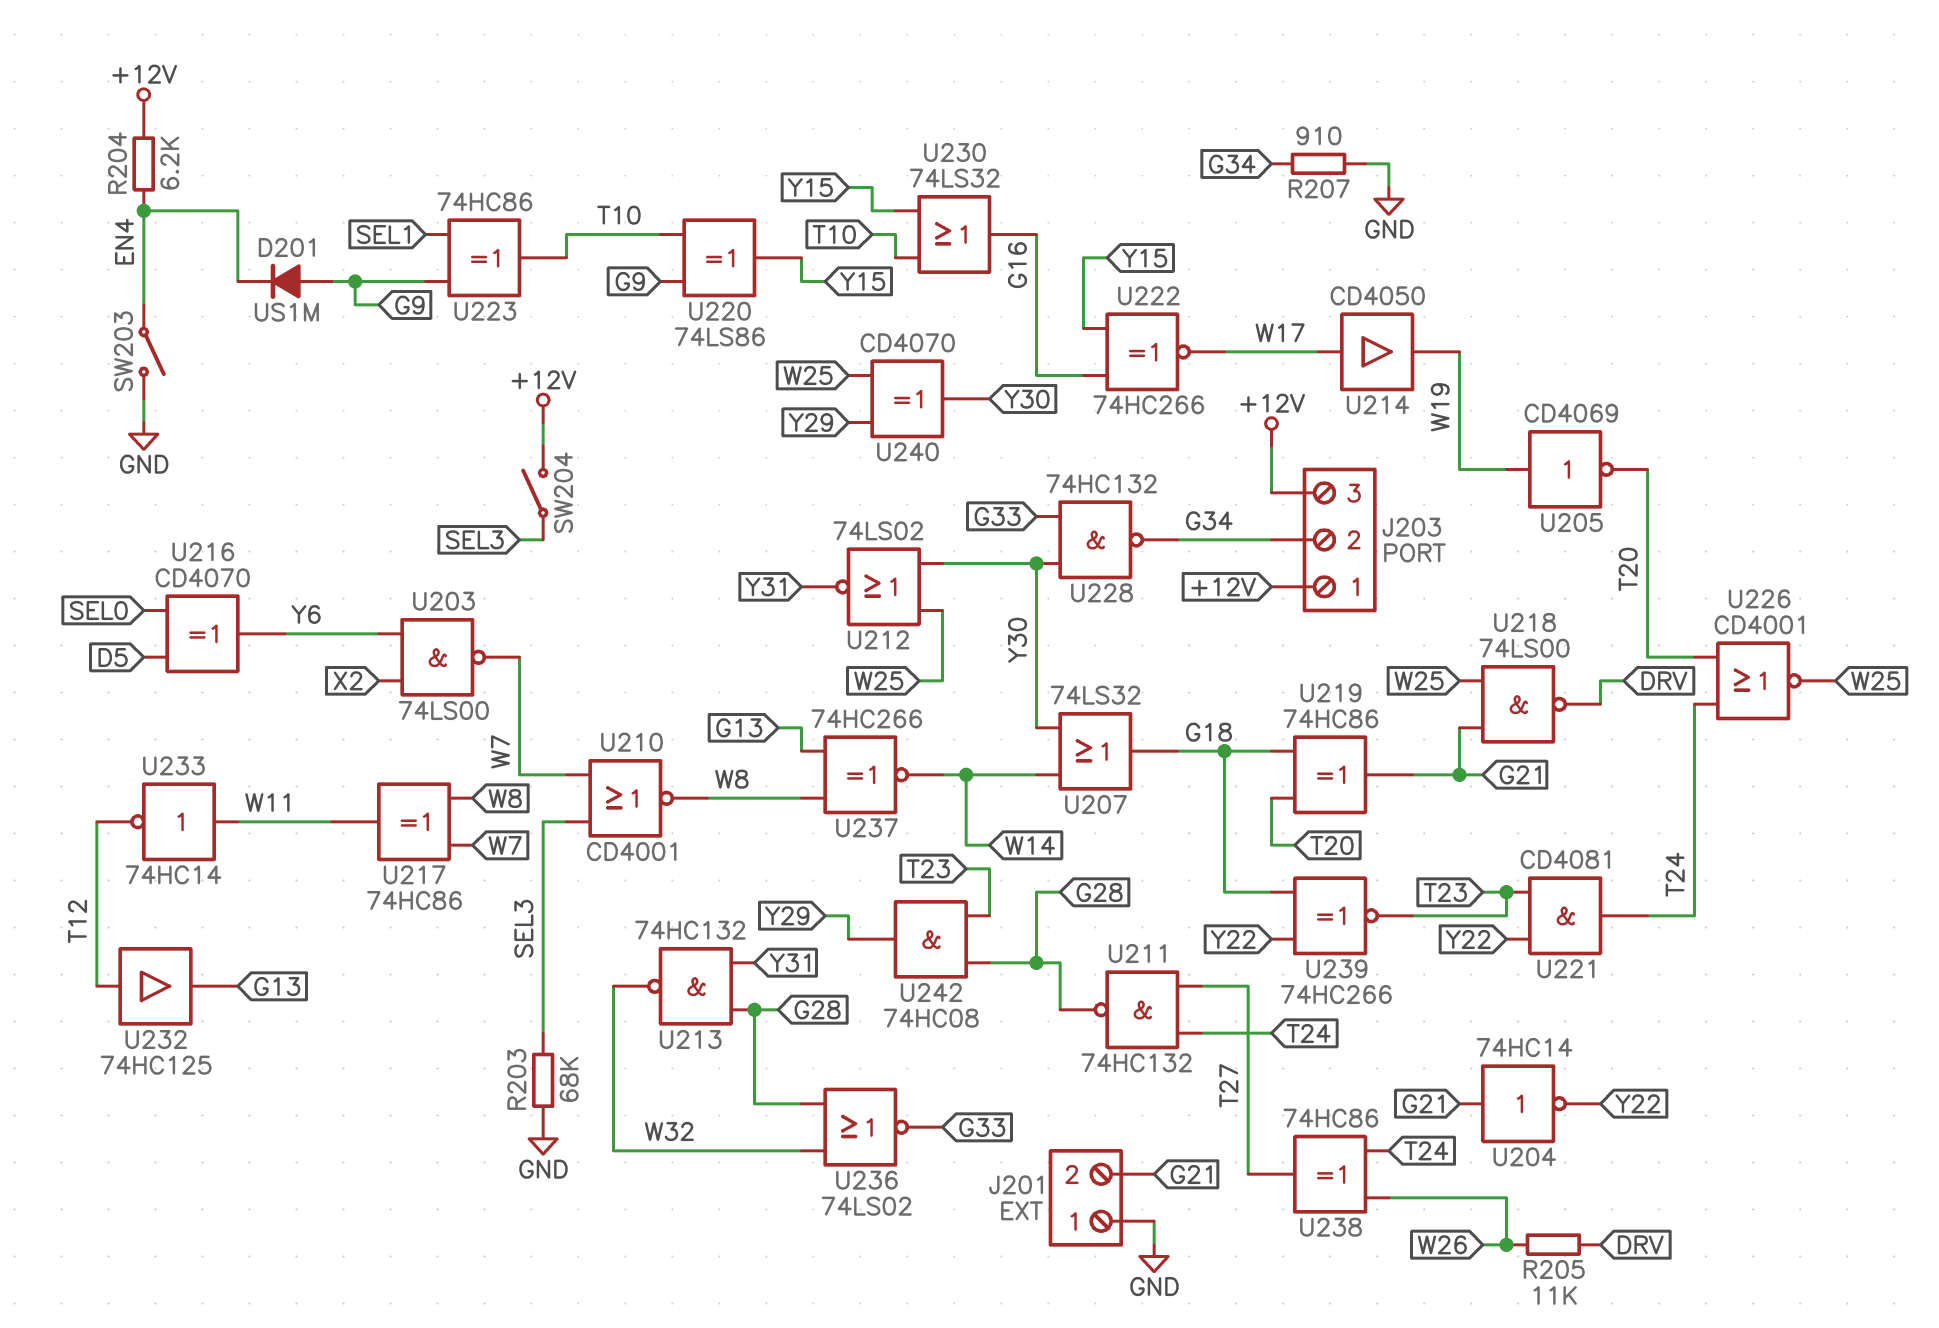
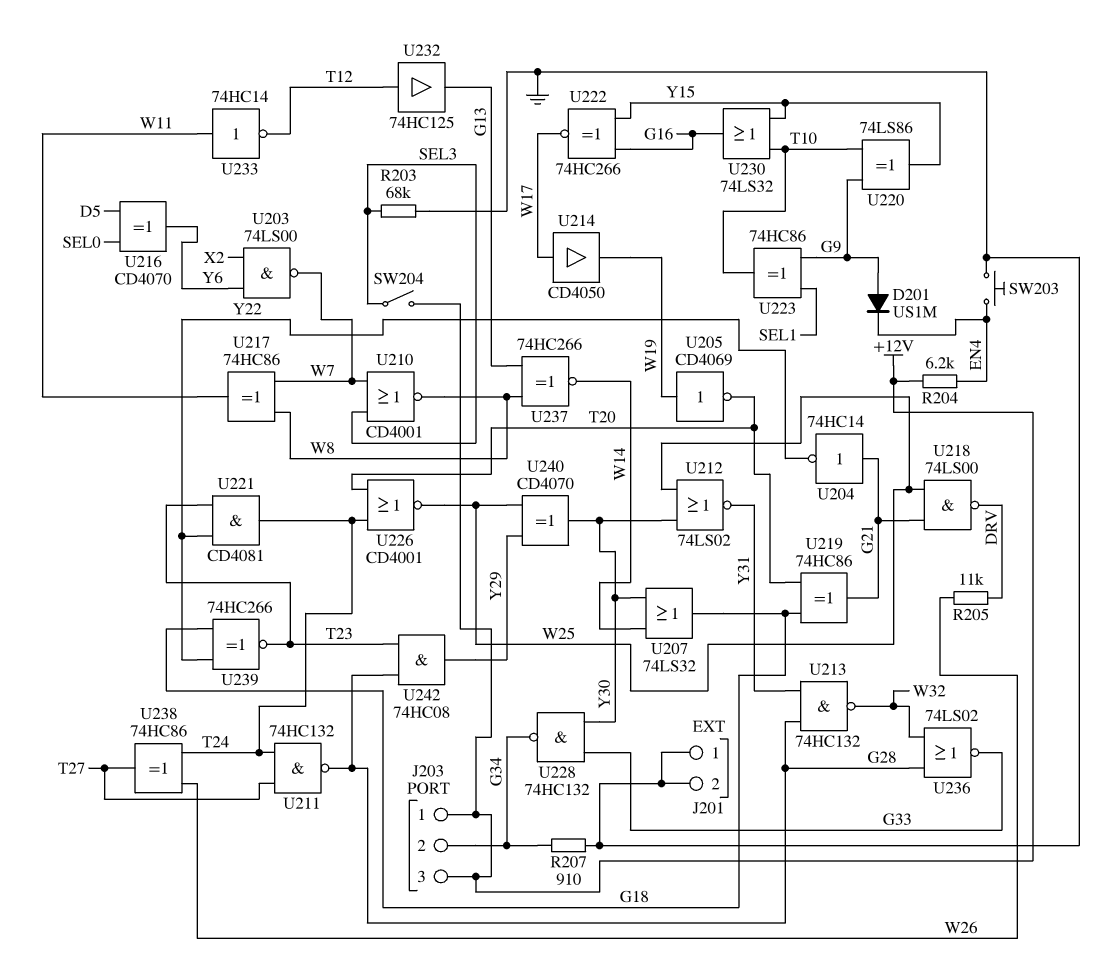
J201 pin 2: G21 -> GND
SW203: switch (EN4, GND) -> button (EN4, GND)

